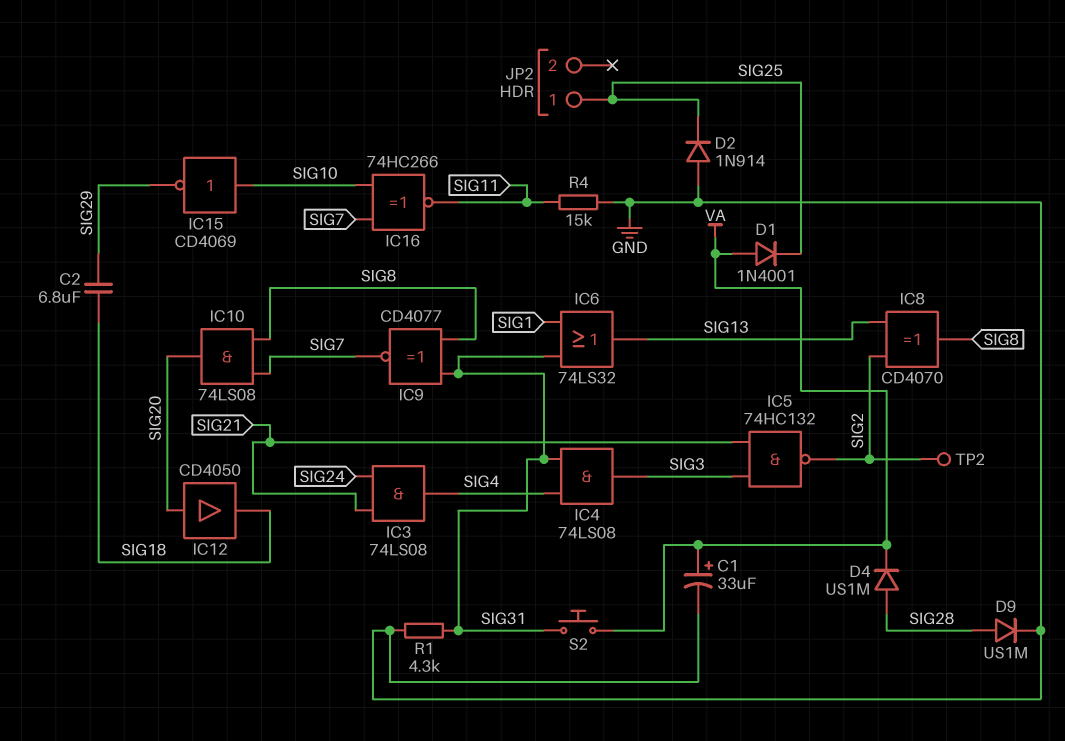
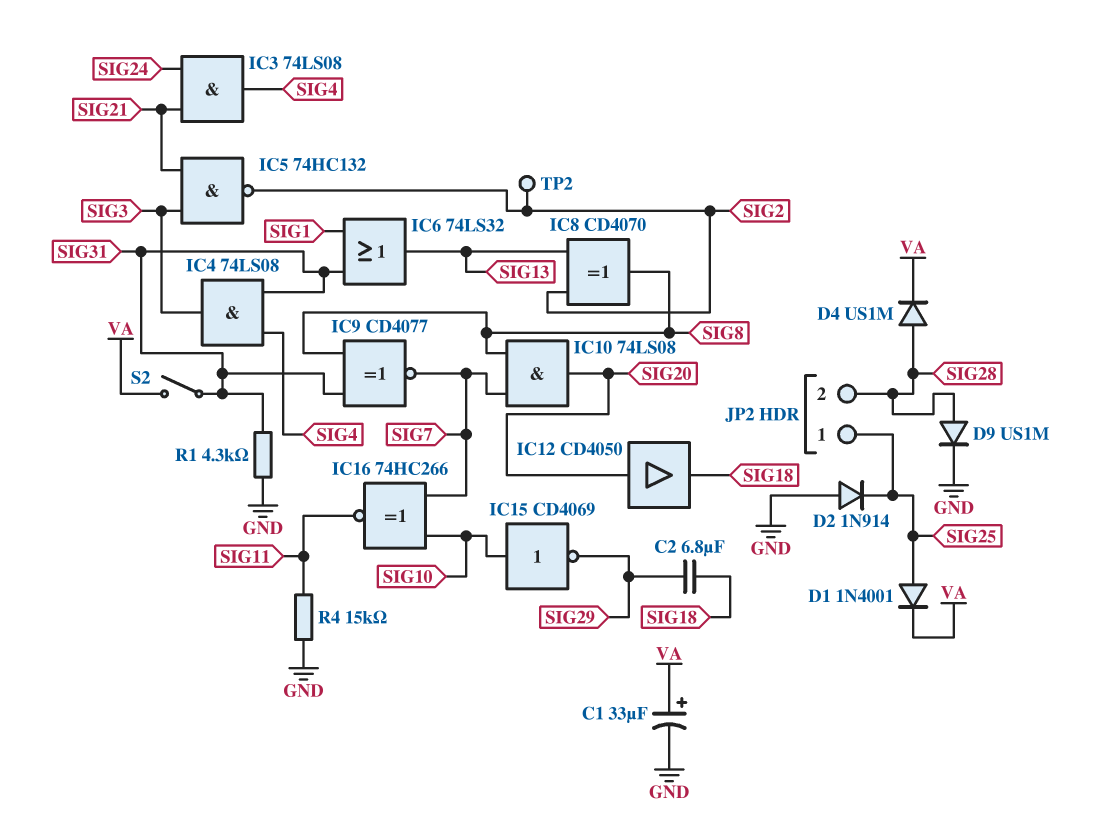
D1: diode 1N4001 (A VA, K SIG25) -> diode 1N4001 (A SIG25, K VA)
JP2 pin 2: none -> SIG28
S2: button (SIG31, VA) -> switch (SIG31, VA)

